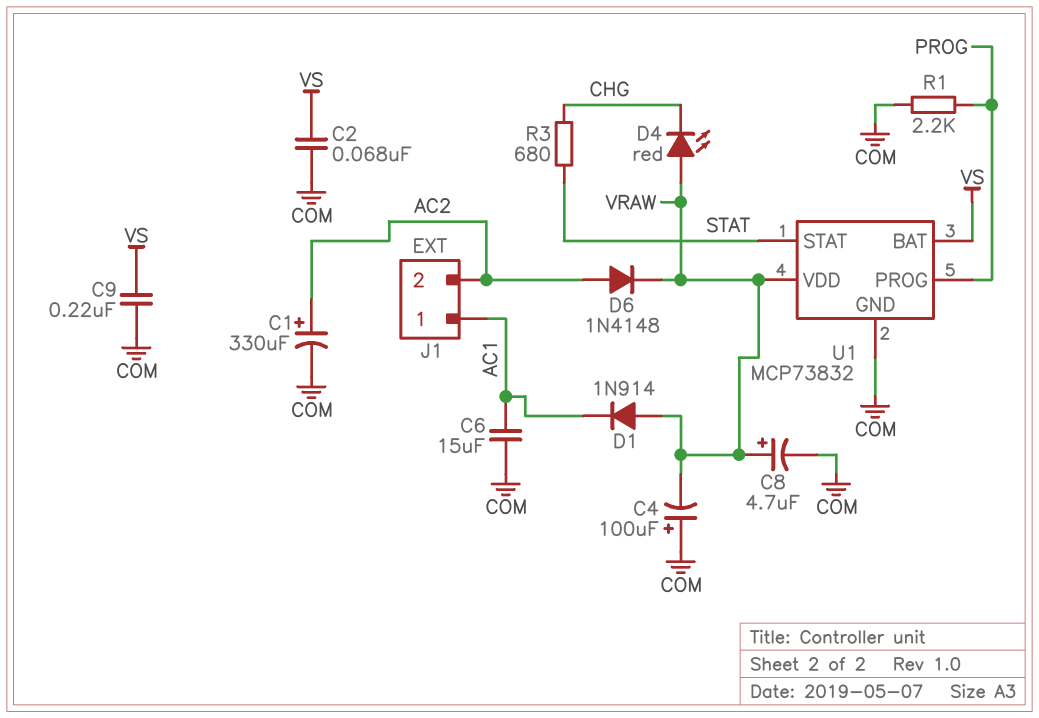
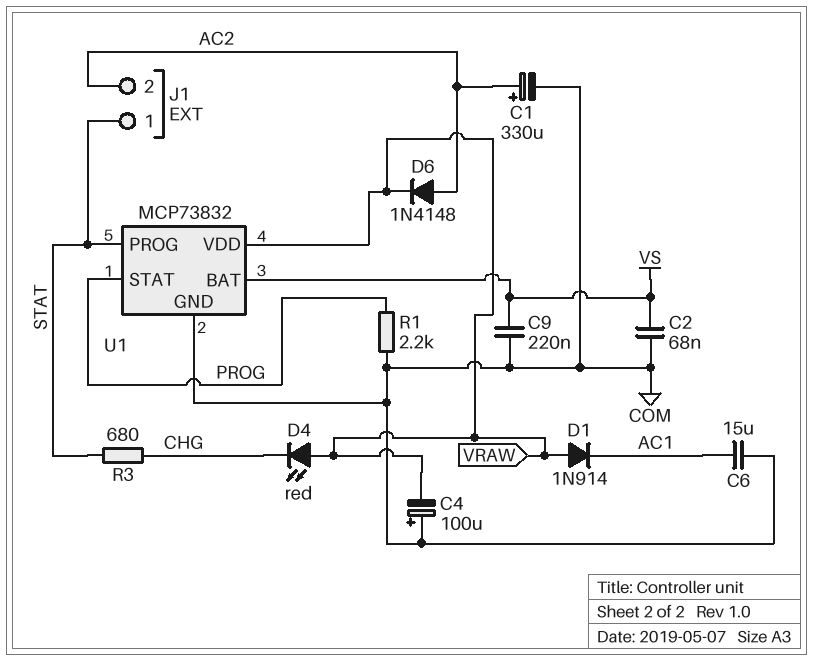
C8: 4.7uF (plus VRAW, minus COM) -> none
J1 pin 1: AC1 -> STAT
U1 pin PROG: PROG -> STAT
U1 pin STAT: STAT -> PROG

